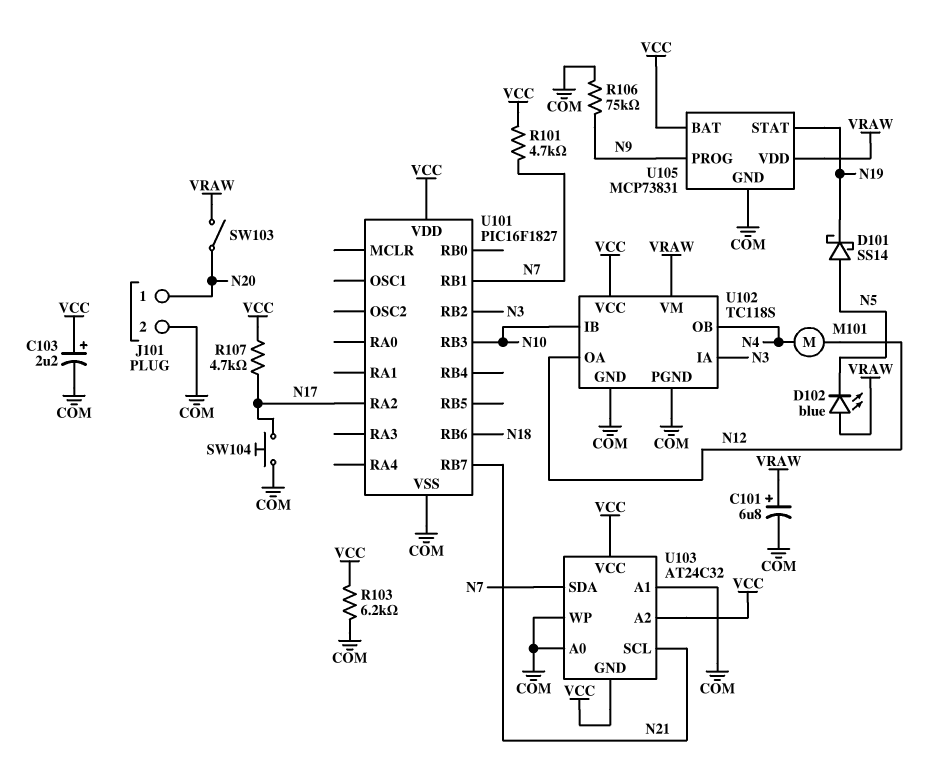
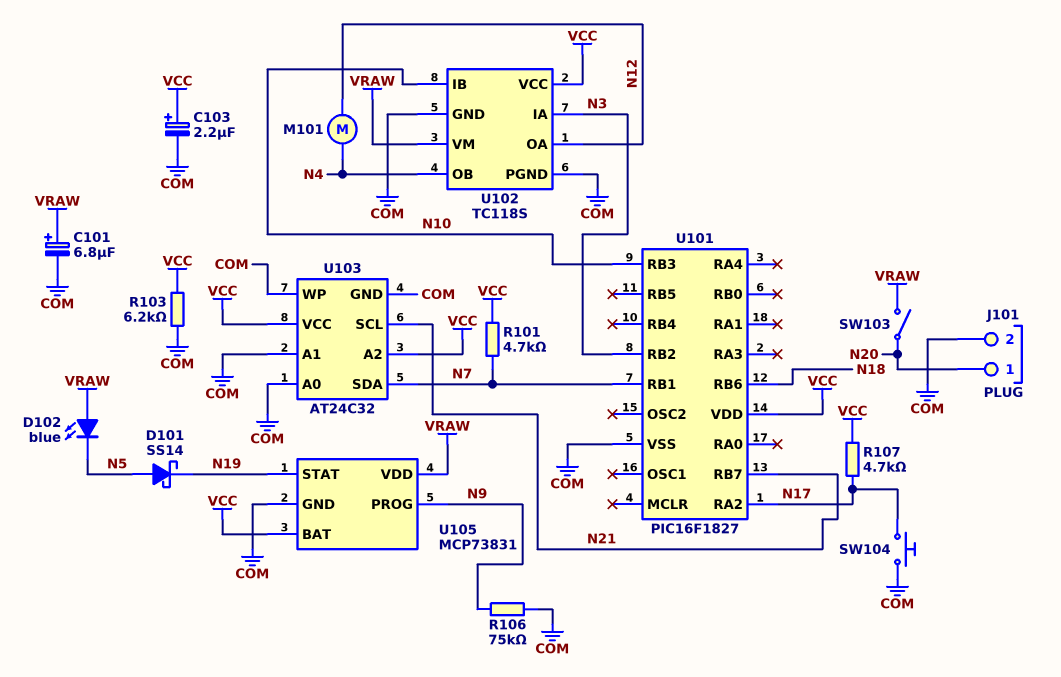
U103 pin GND: VCC -> COM

